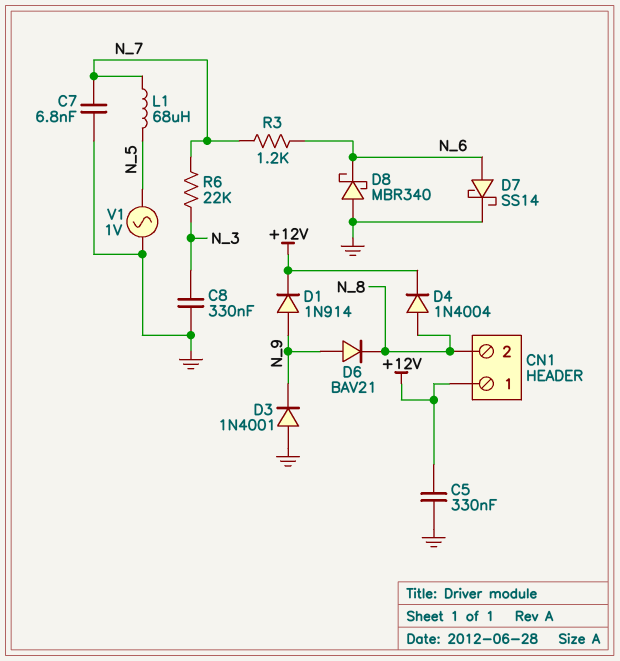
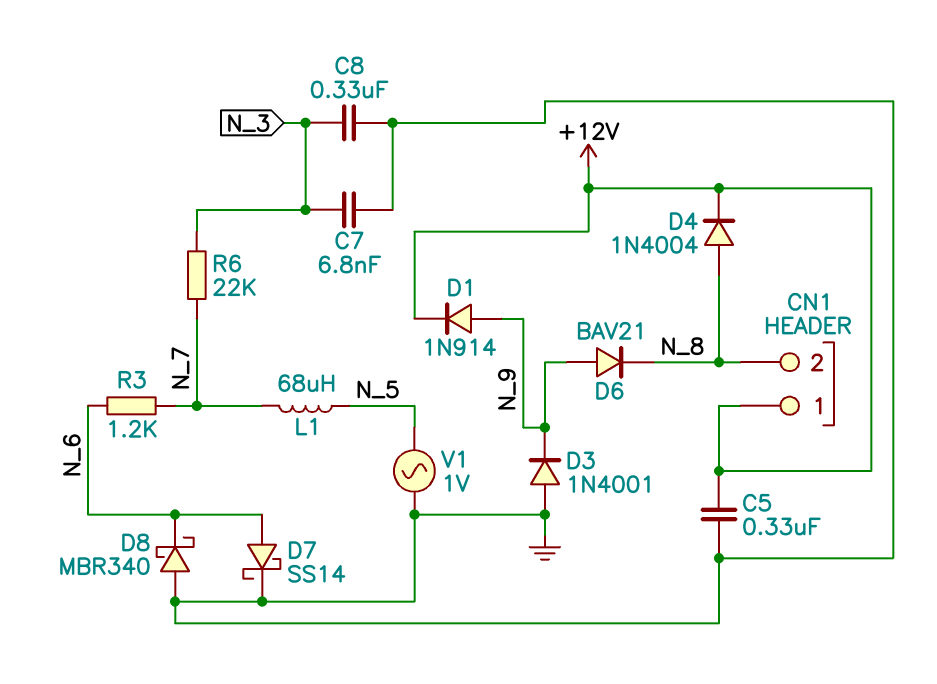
C7: 6.8nF (GND, N_7) -> 6.8nF (GND, N_3)

